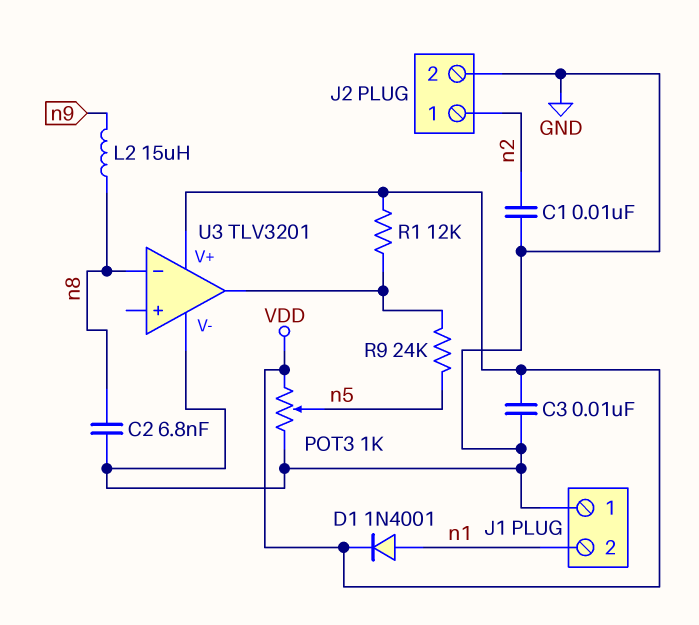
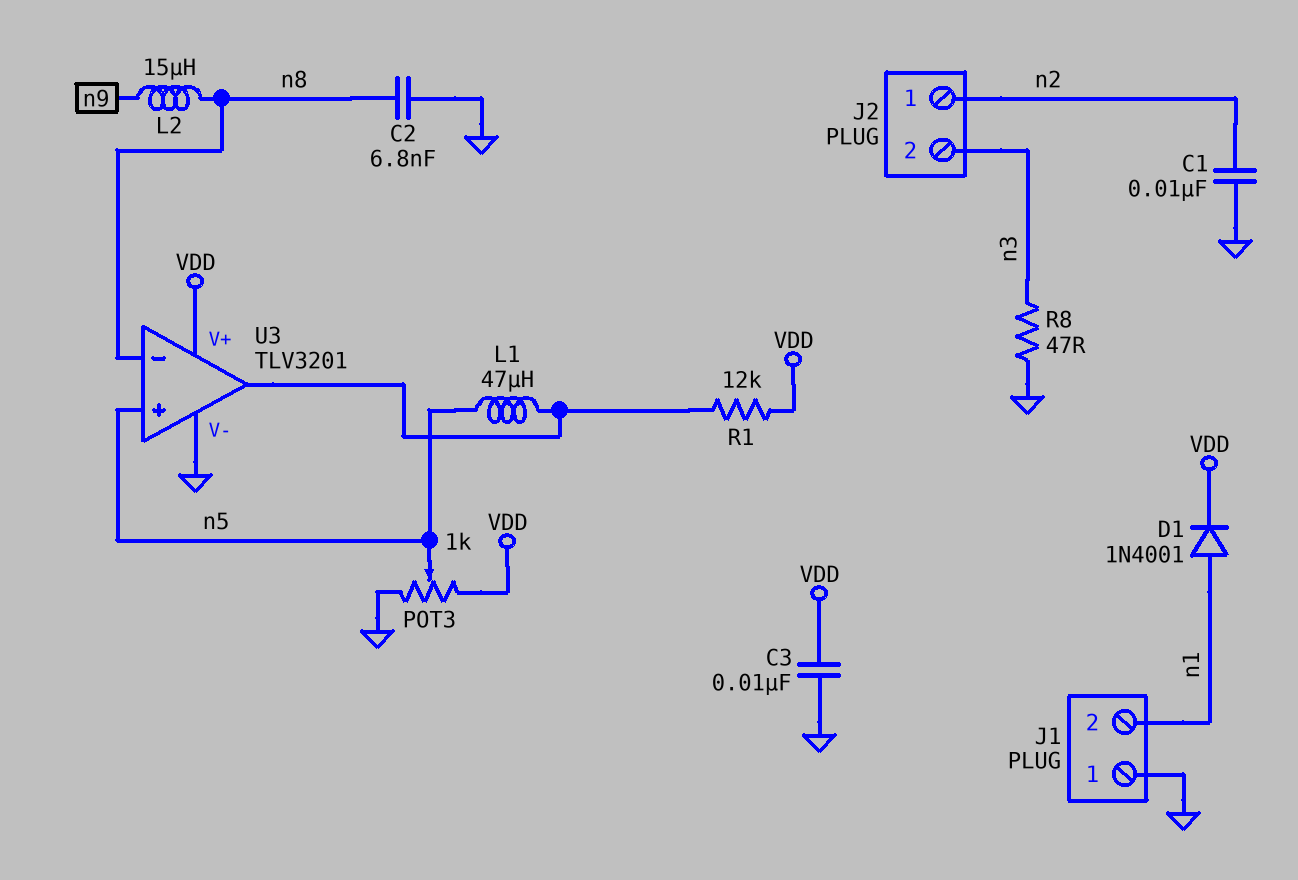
J2 pin 2: GND -> n3
L1: none -> 47uH (U3/out, n5)
R8: none -> 47 (GND, n3)
R9: 24k (U3/out, n5) -> none
U3 pin in+: none -> n5

